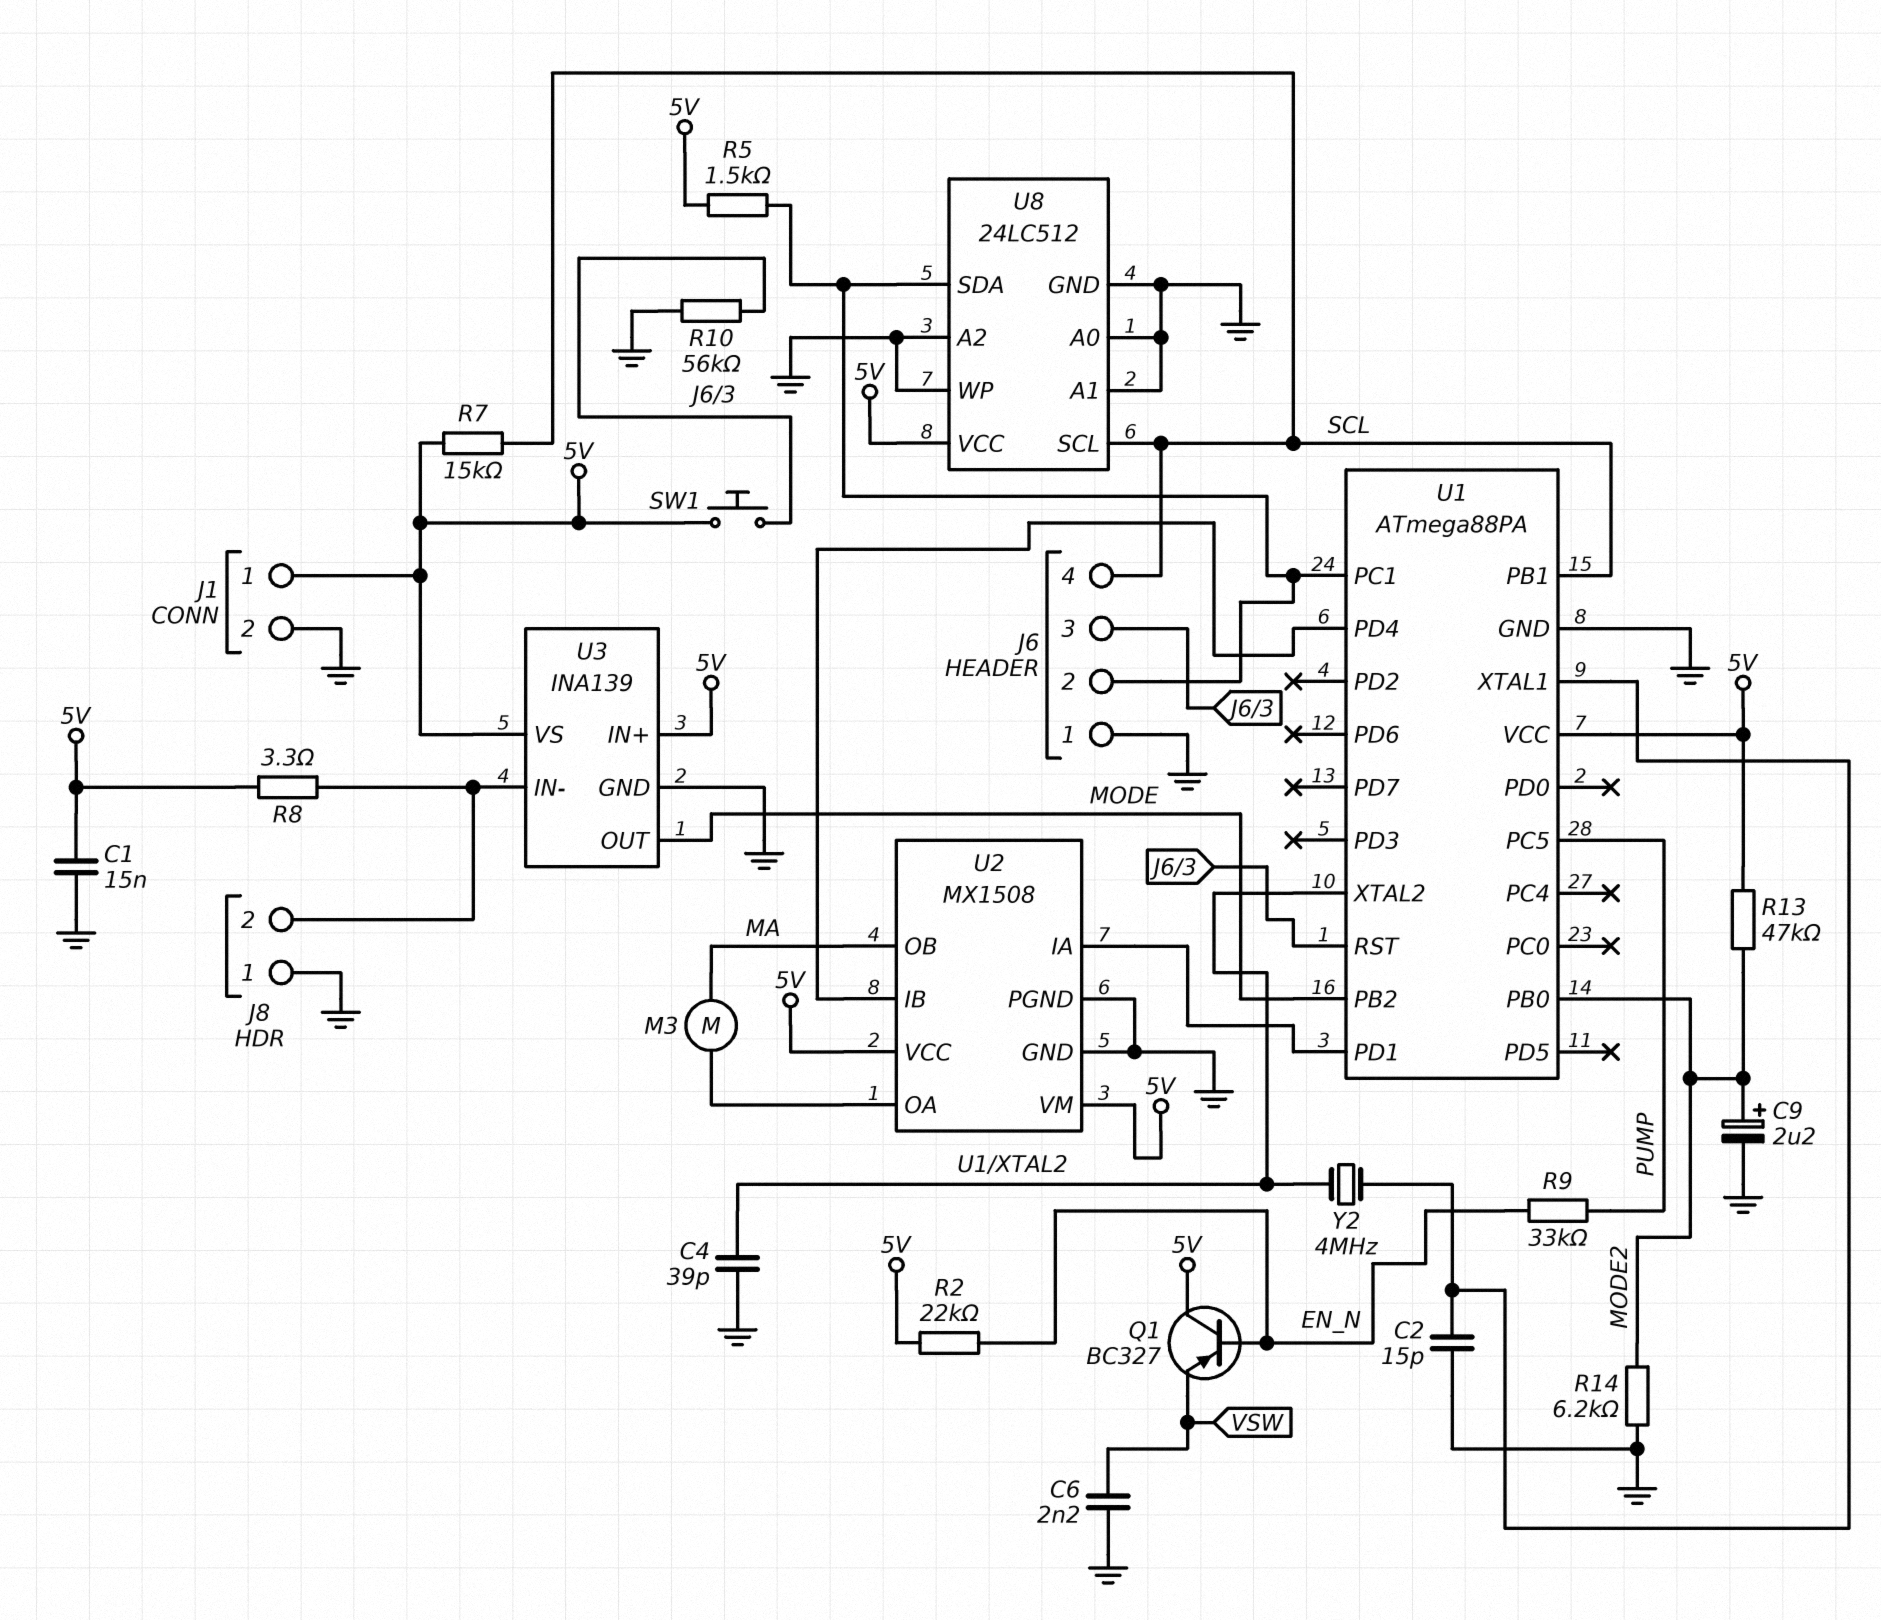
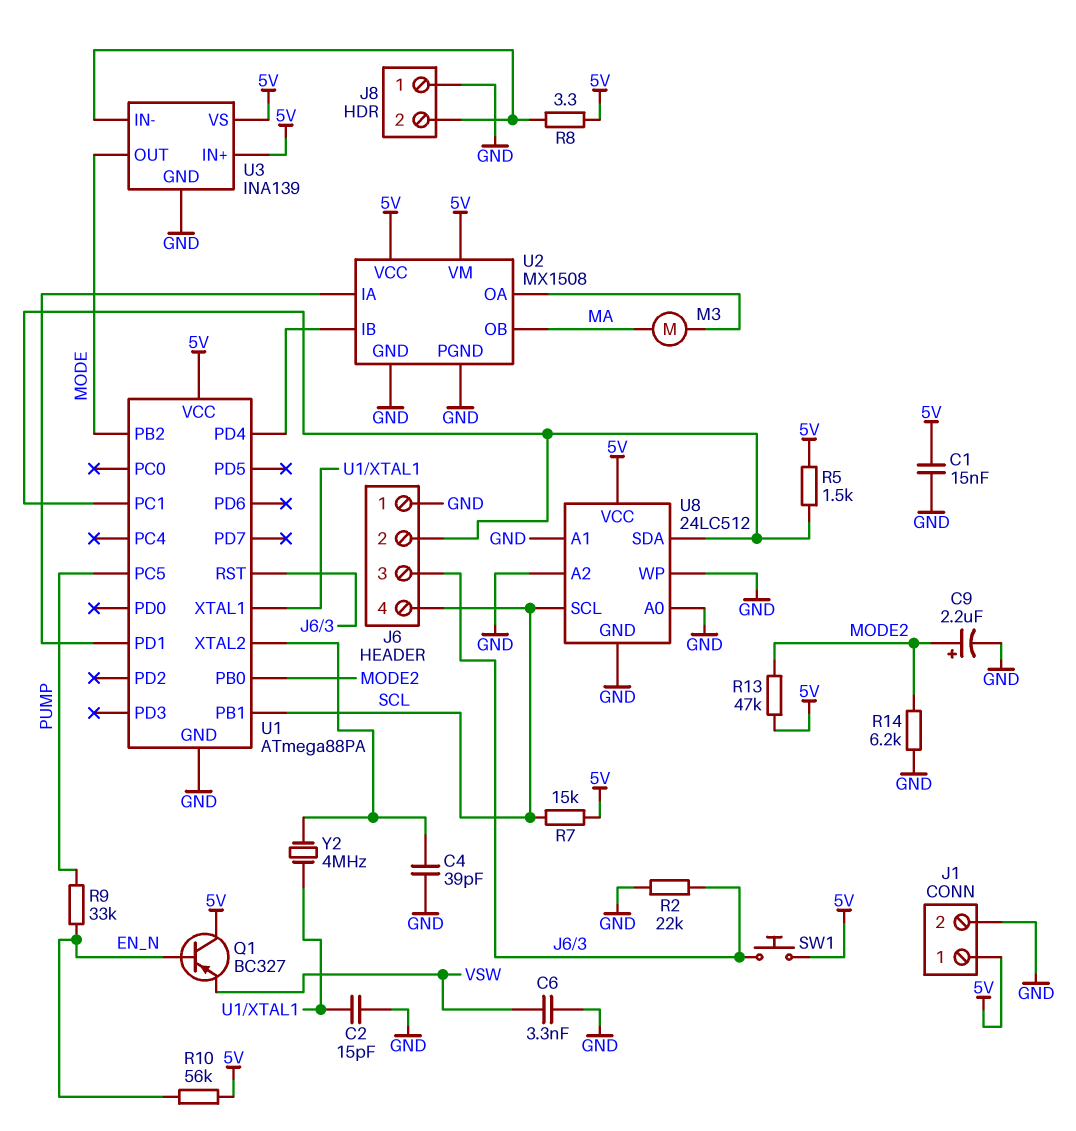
C6: 2.2nF (GND, VSW) -> 3.3nF (GND, VSW)
R2: 22k (5V, EN_N) -> 22k (GND, J6/3)
R10: 56k (GND, J6/3) -> 56k (5V, EN_N)

